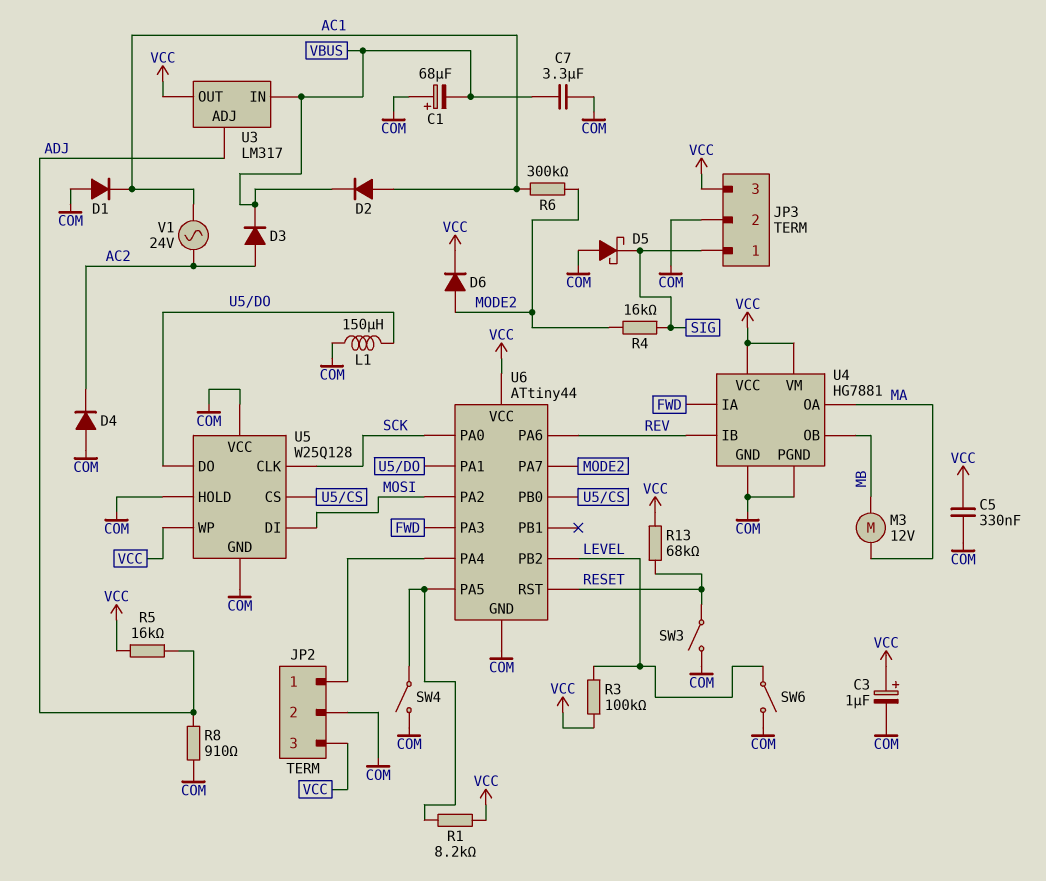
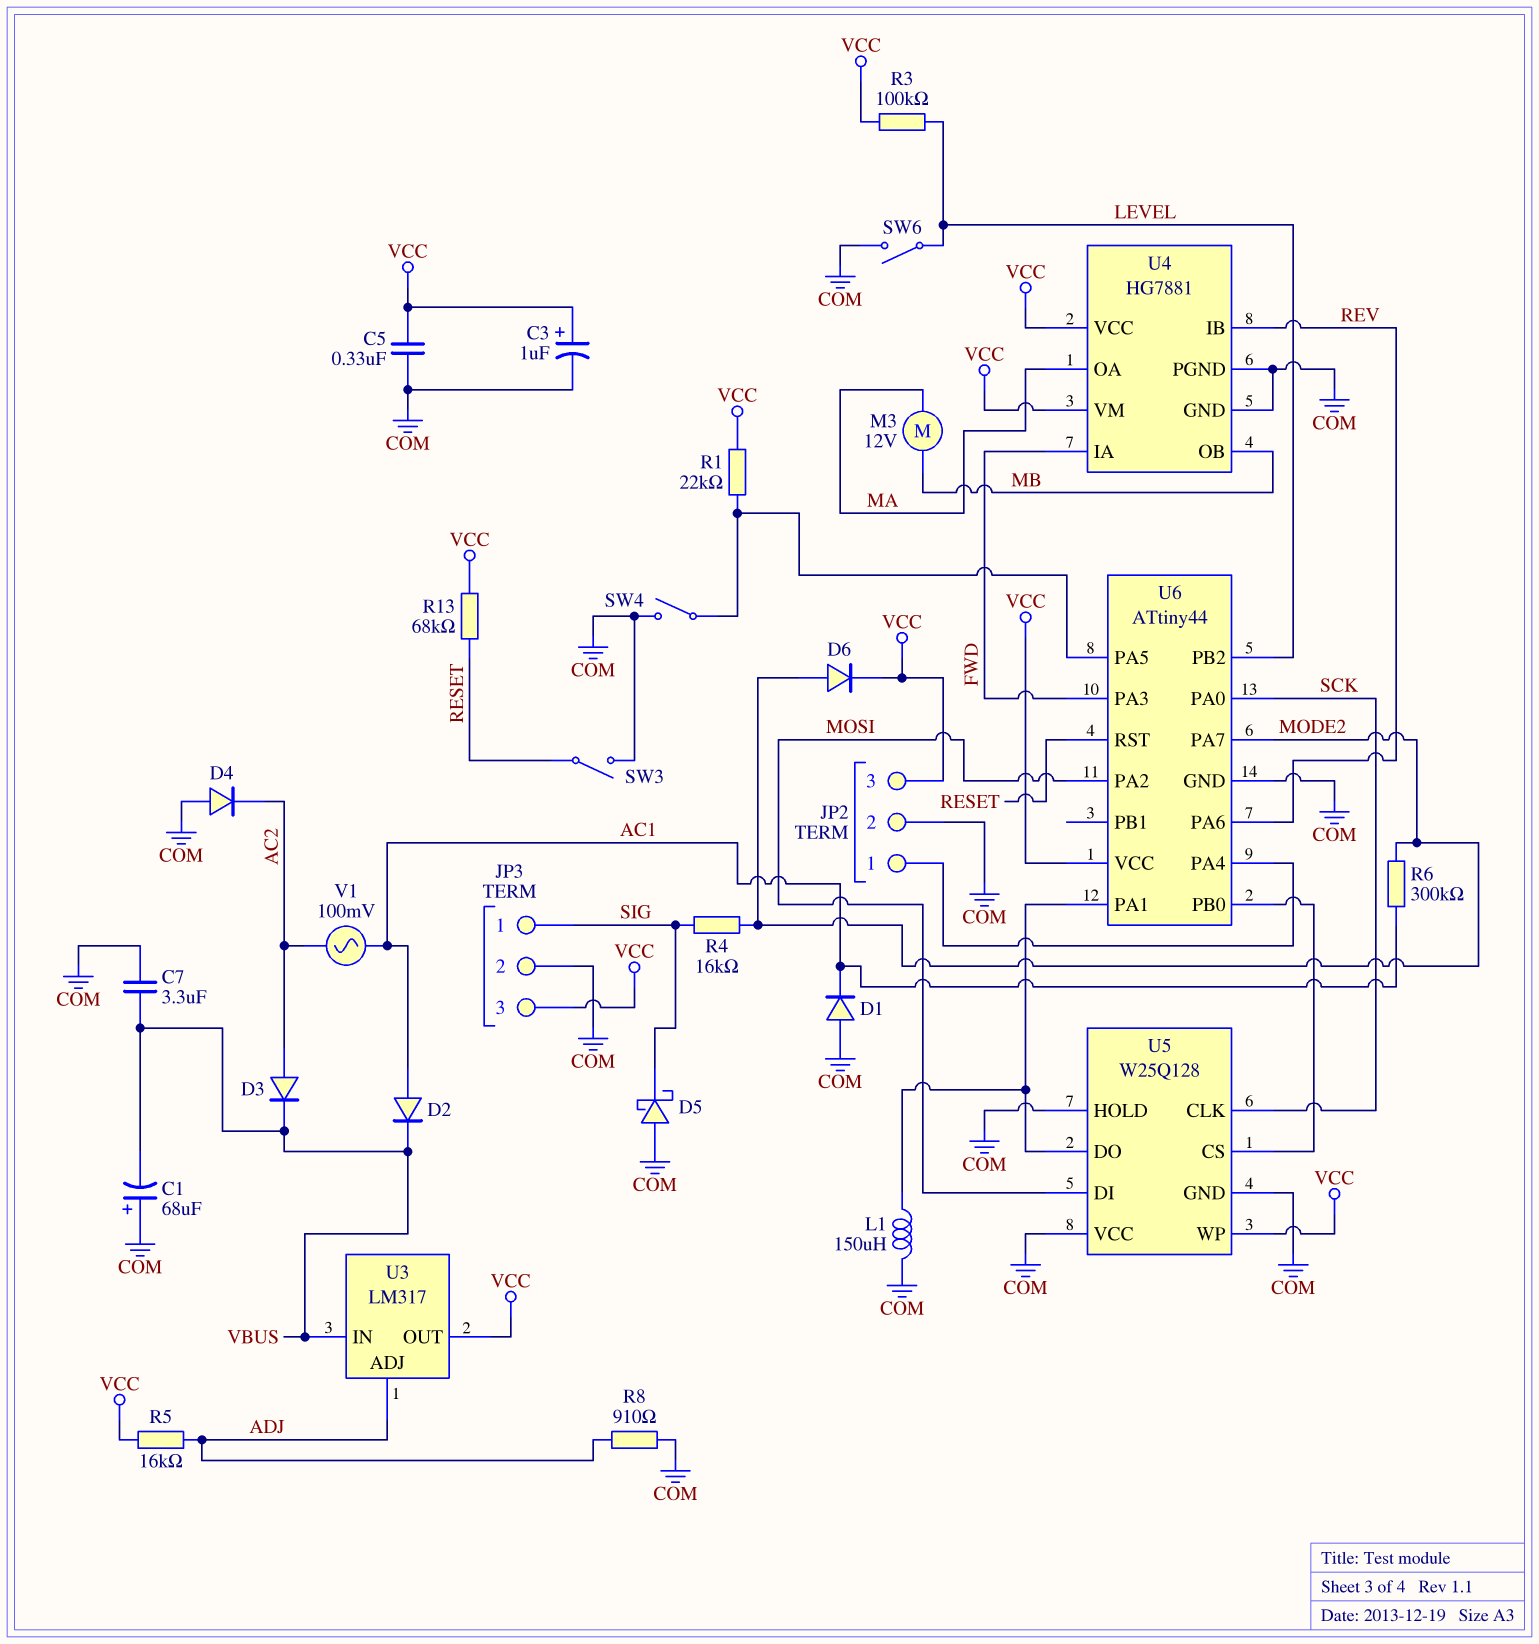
R1: 8.2k (U6/PA5, VCC) -> 22k (U6/PA5, VCC)
V1: AC 24V (AC1, AC2) -> AC 100mV (AC1, AC2)

